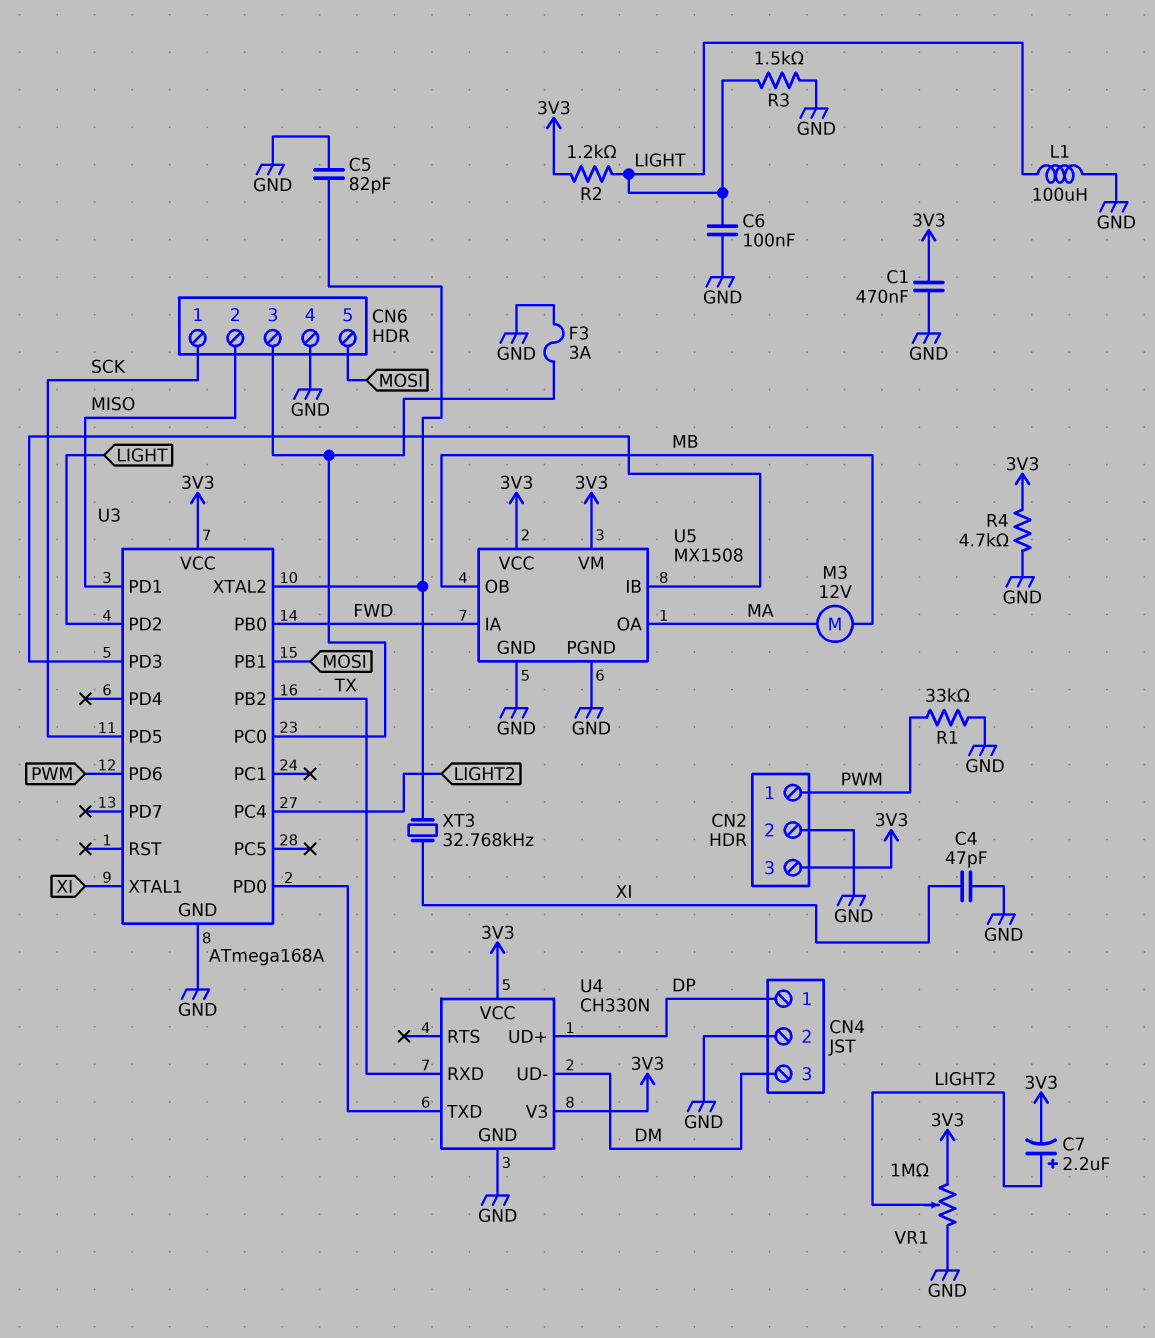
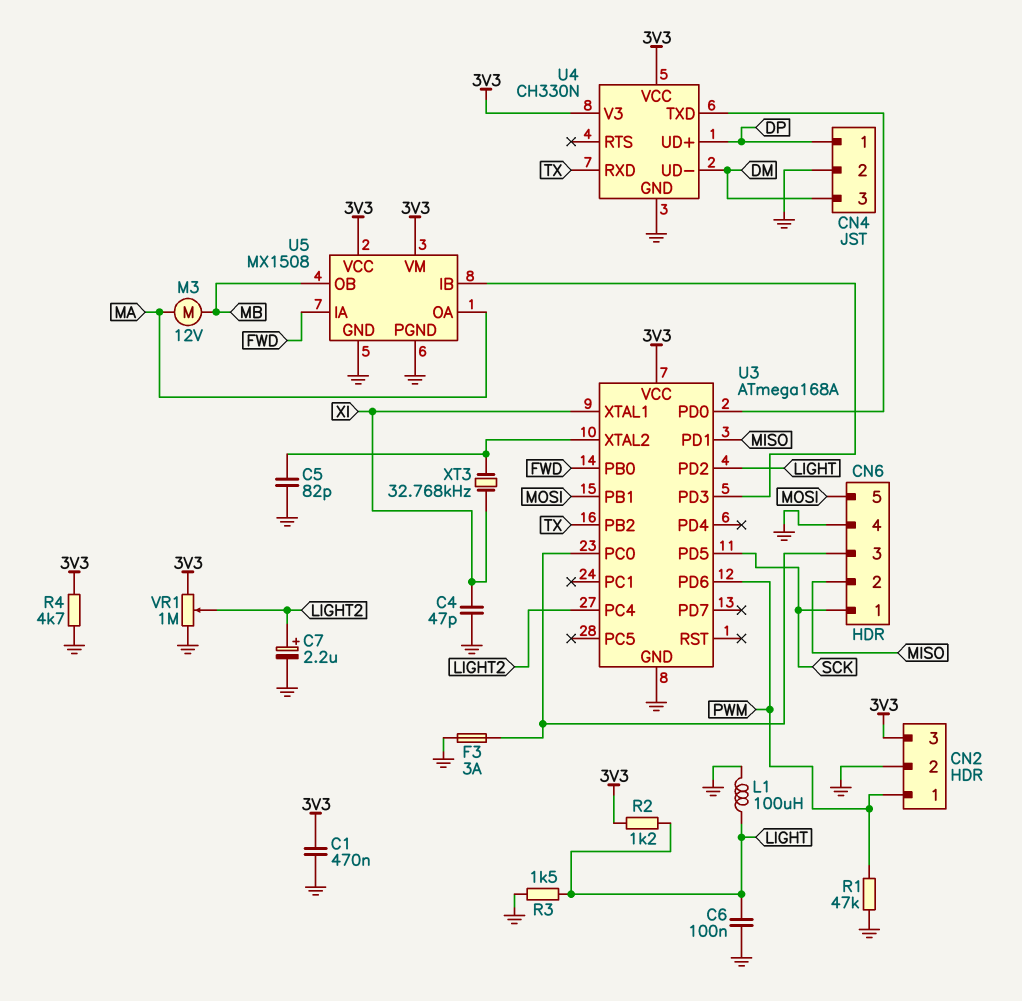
C7: 2.2uF (plus LIGHT2, minus 3V3) -> 2.2uF (plus LIGHT2, minus GND)
R1: 33k (GND, PWM) -> 47k (GND, PWM)

